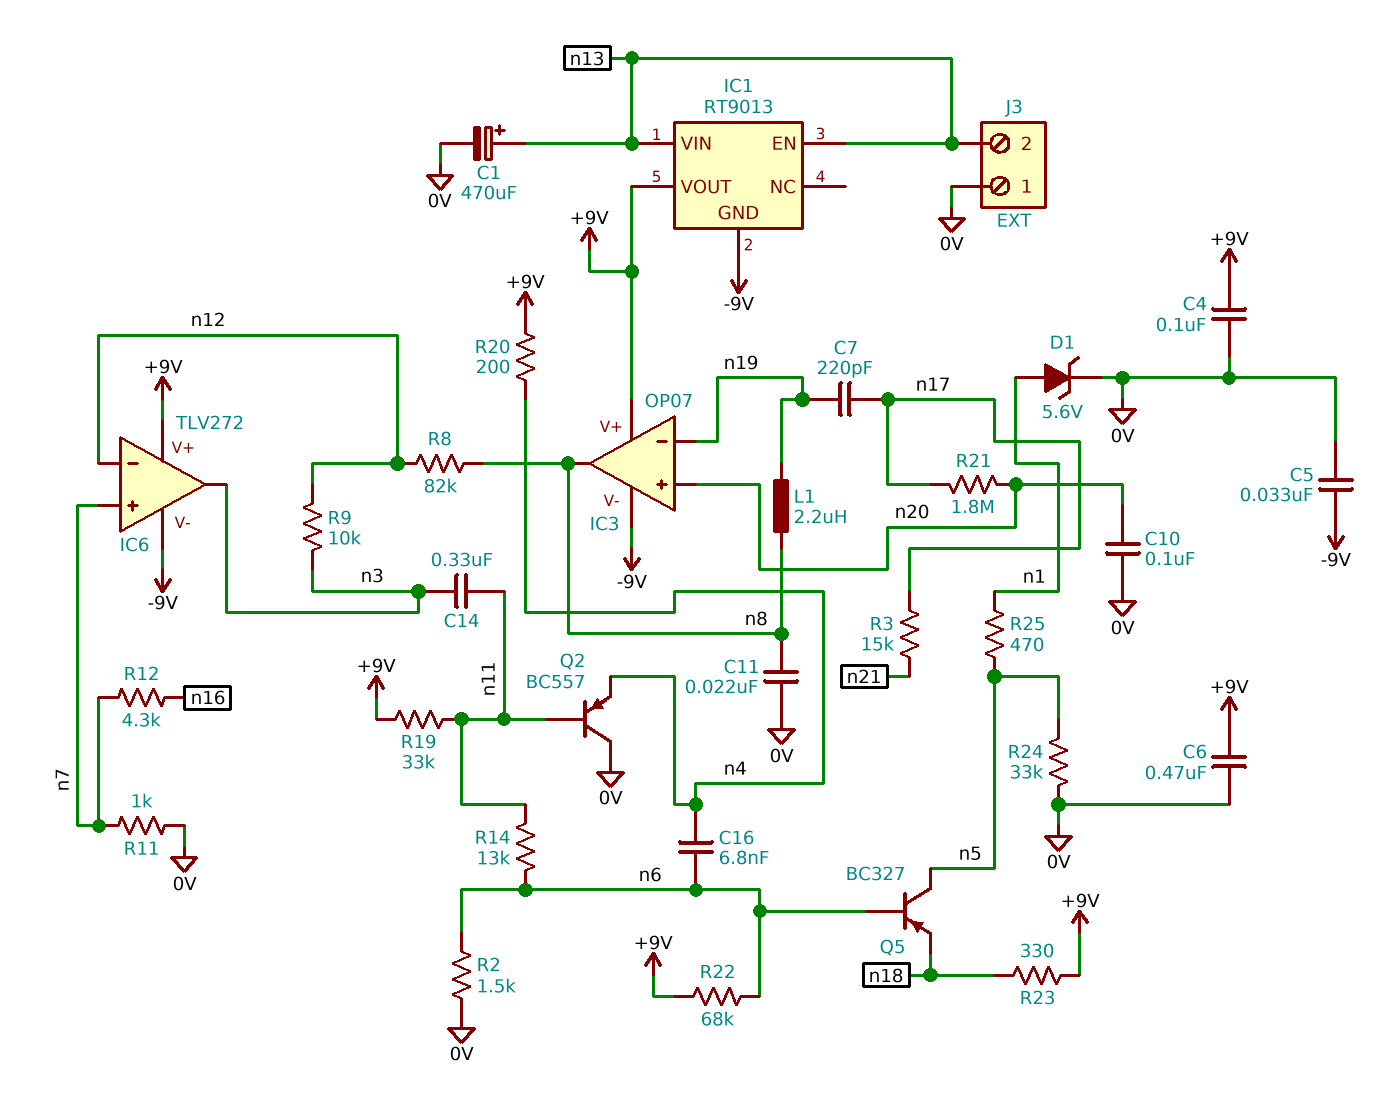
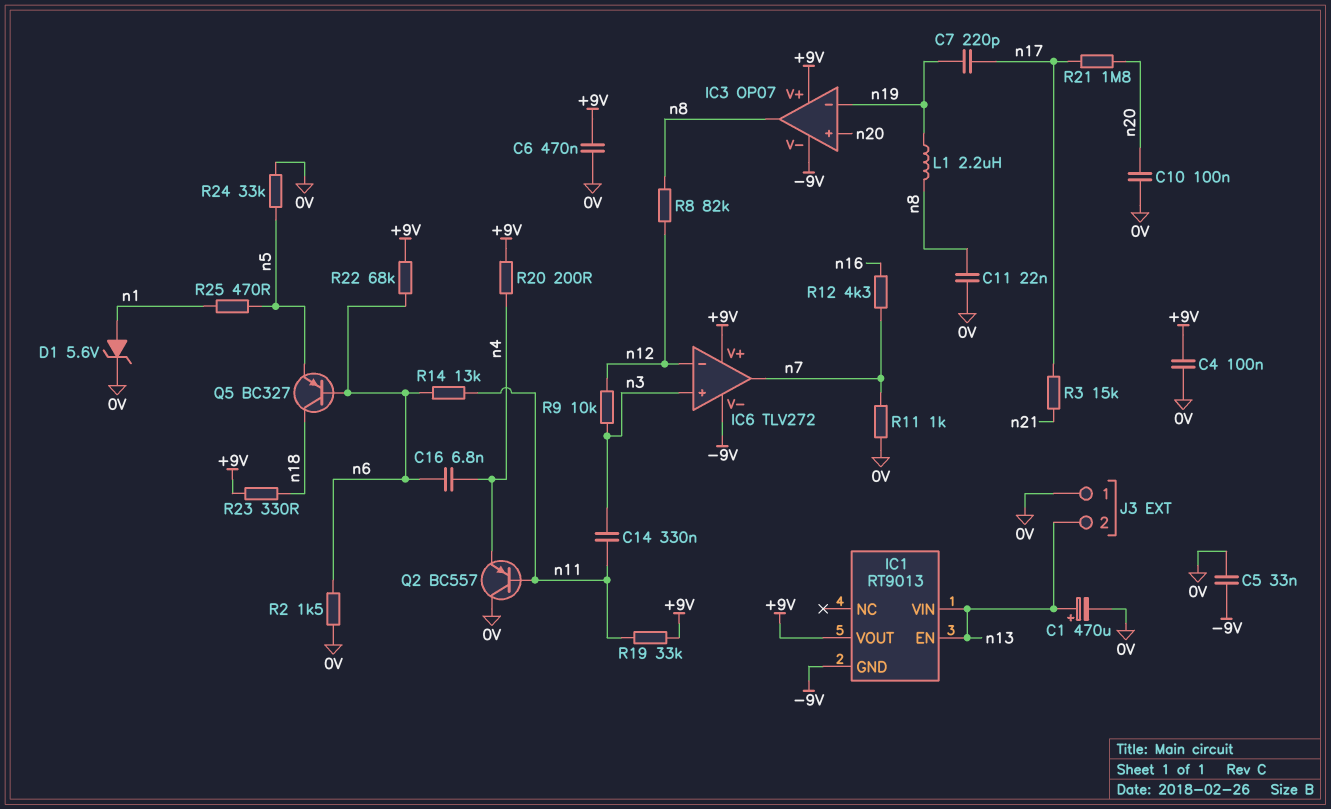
IC6 pin in+: n7 -> n3
IC6 pin out: n3 -> n7
Q5: PNP BC327 (B n6, C n5, E n18) -> PNP BC327 (B n6, C n18, E n5)

